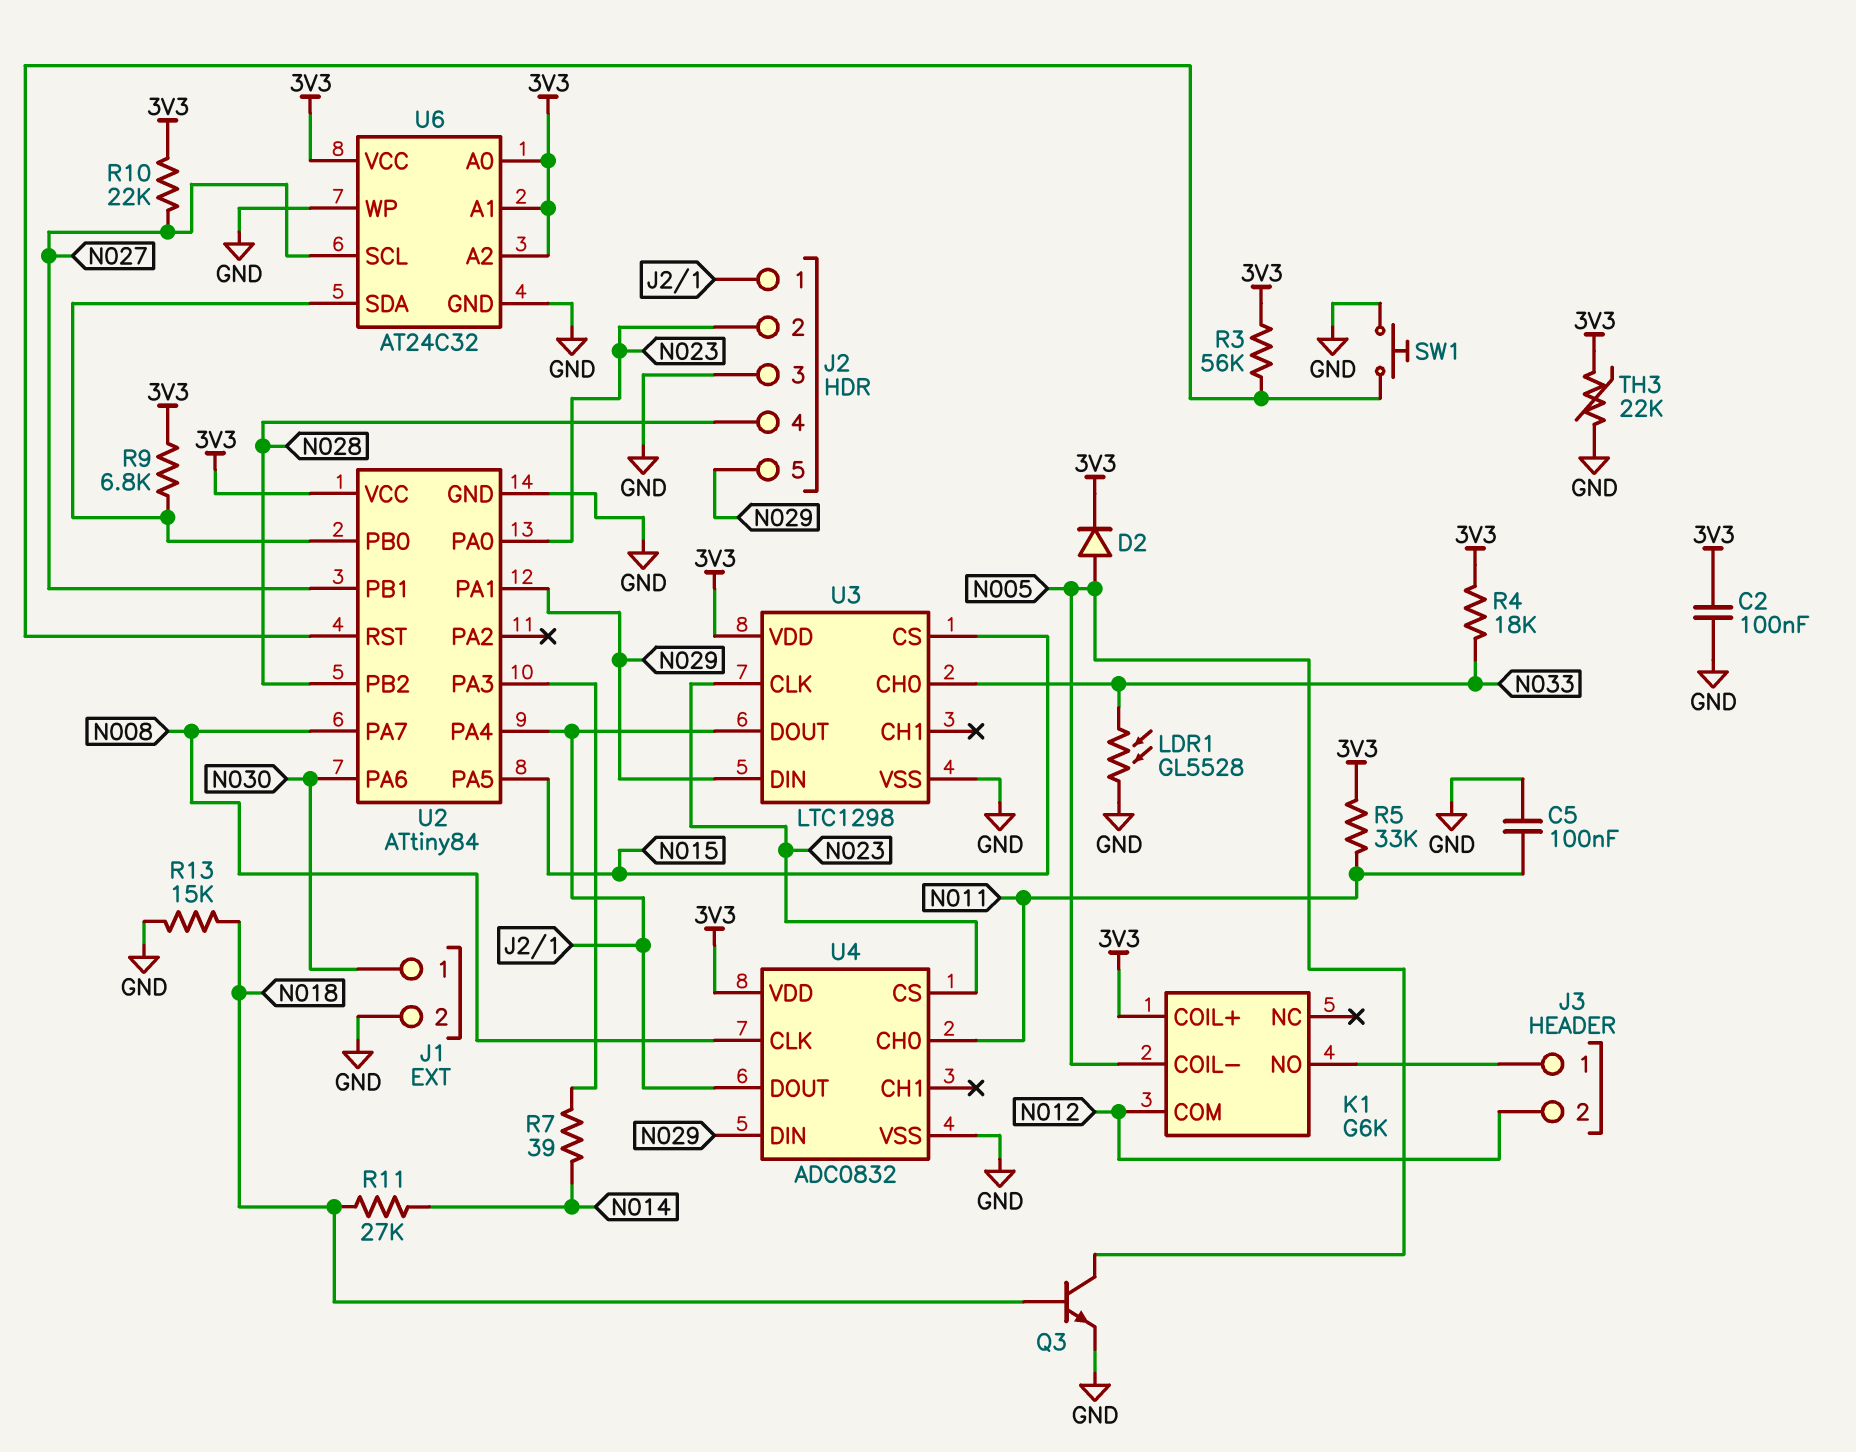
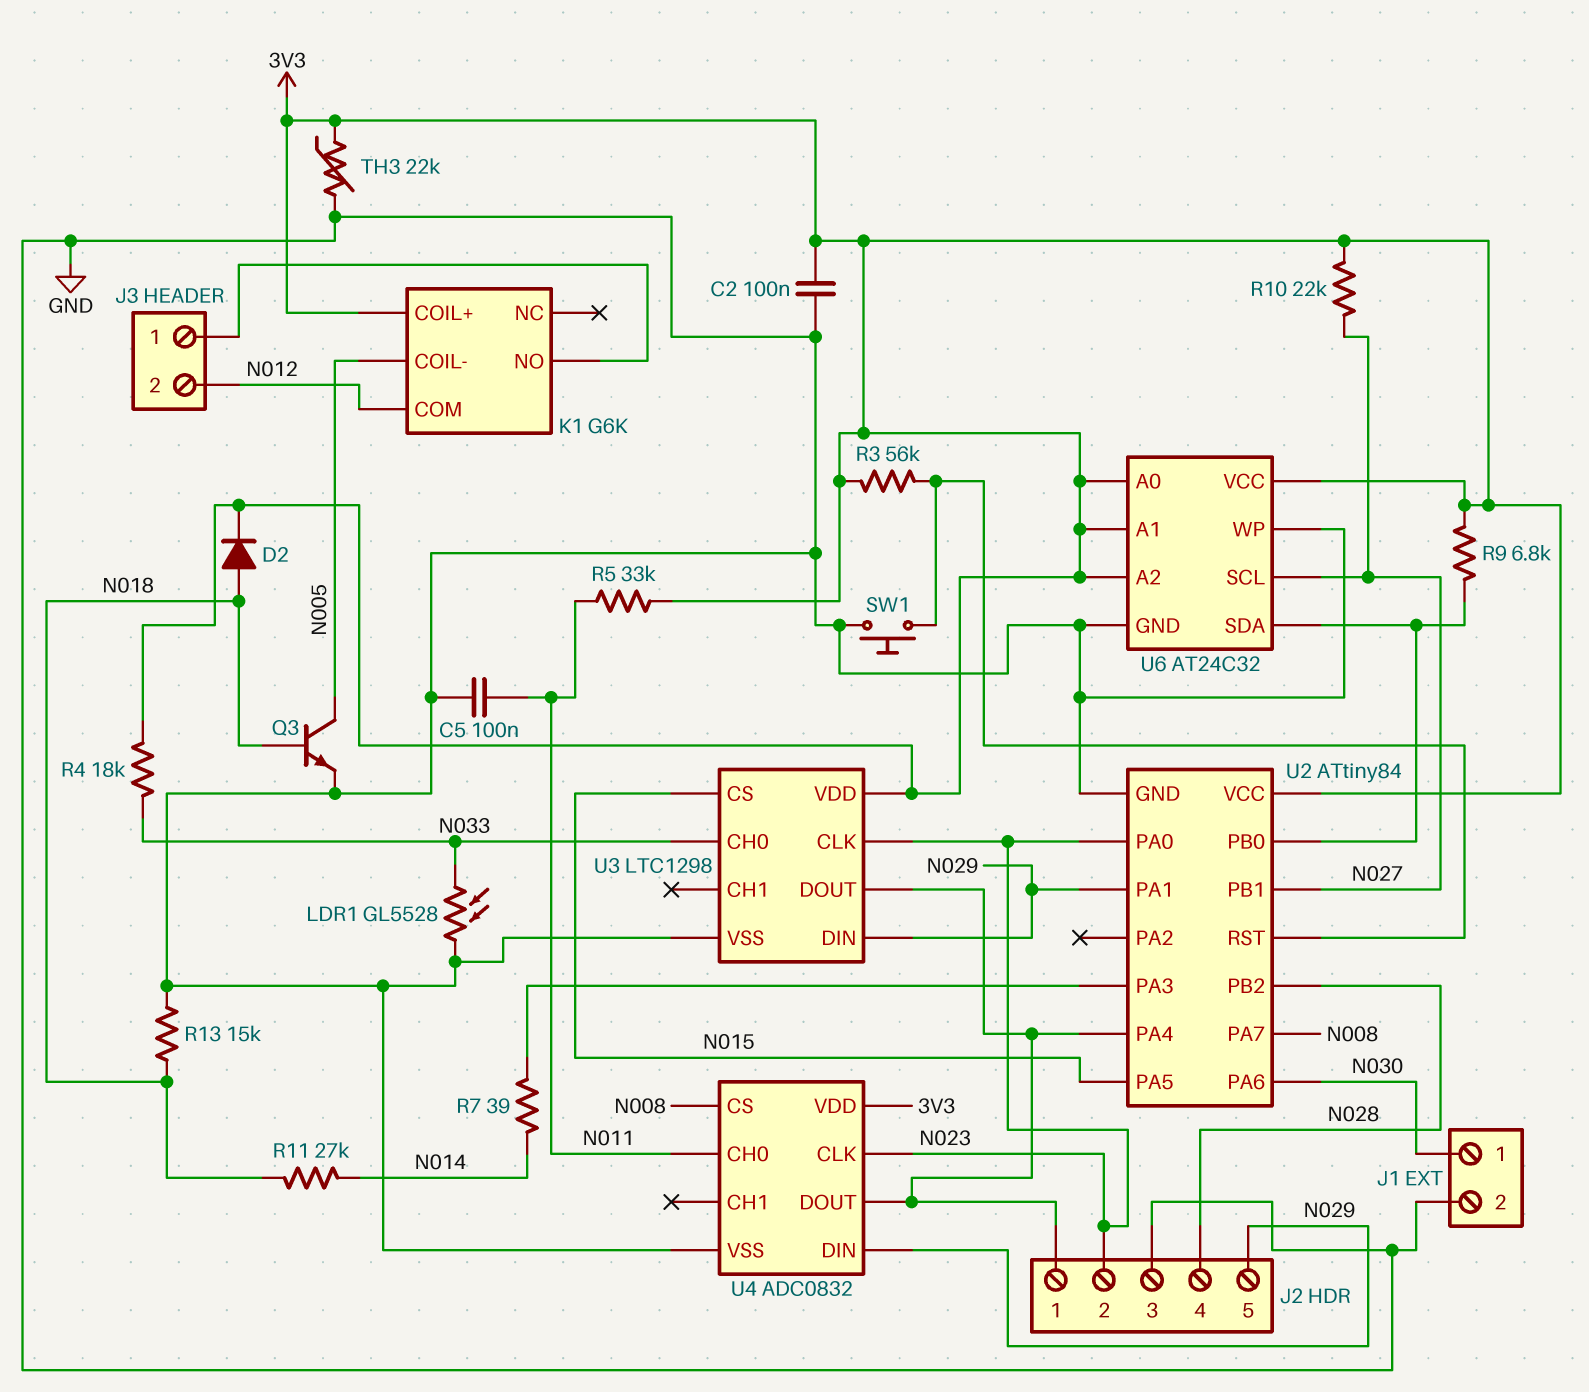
D2: diode (A N005, K 3V3) -> diode (A N018, K 3V3)
U4 pin CLK: N008 -> N023
U4 pin CS: N023 -> N008

